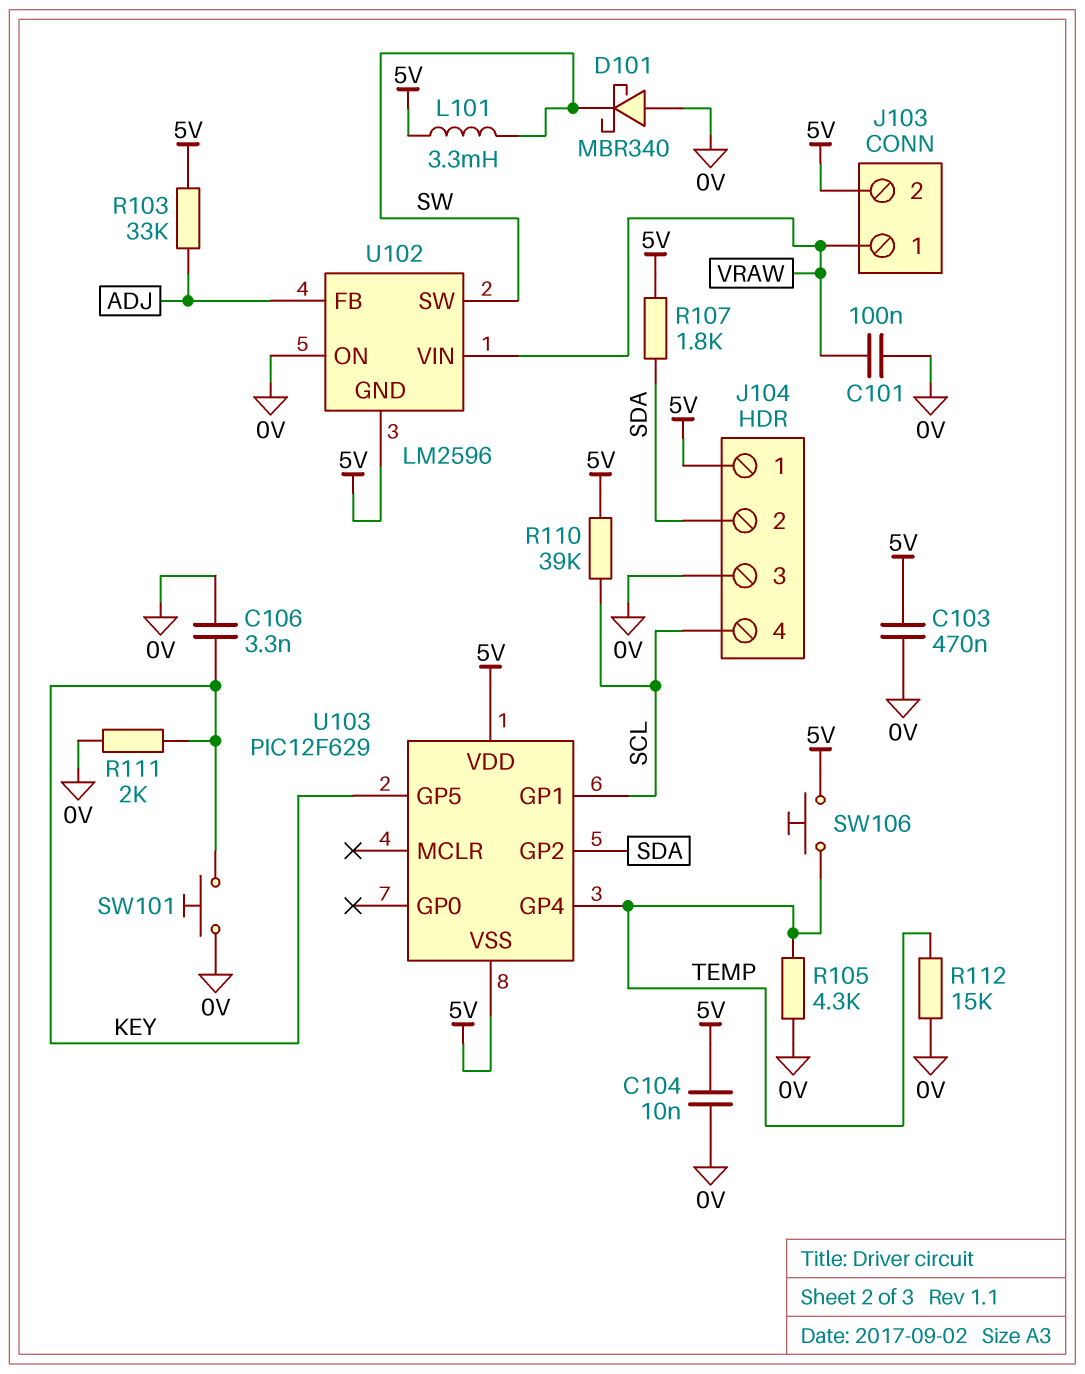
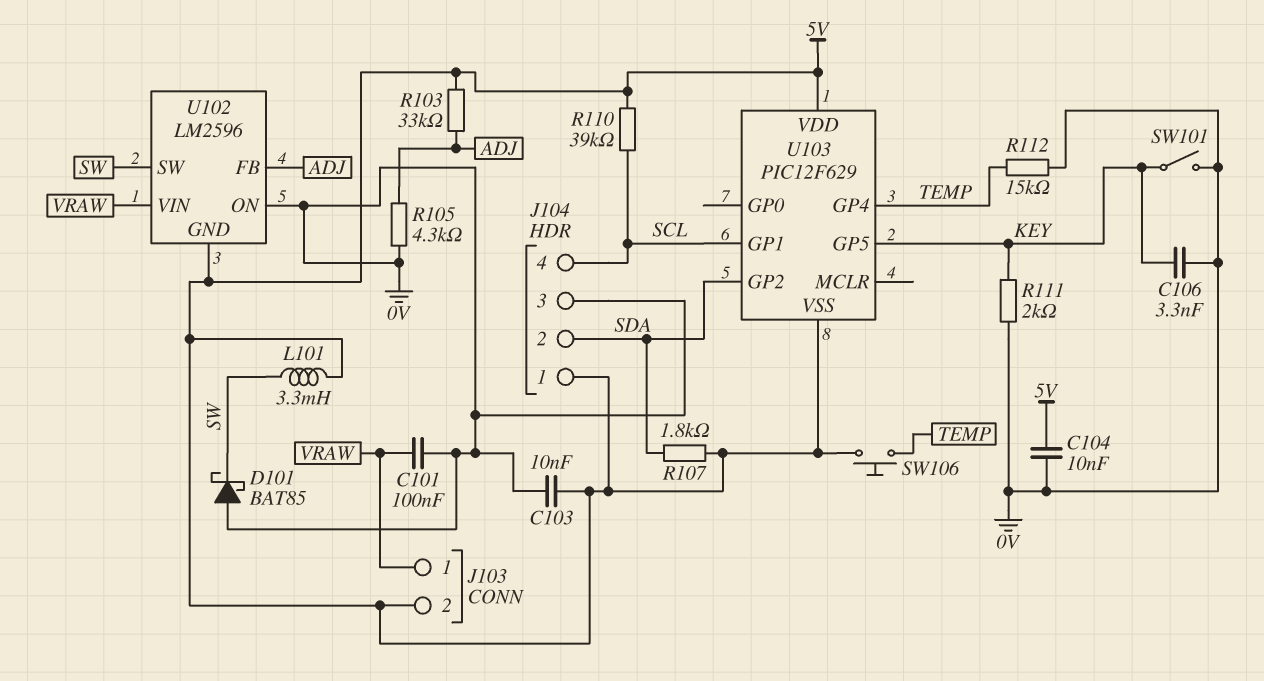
C103: 470nF (0V, 5V) -> 10nF (0V, 5V)
D101: schottky MBR340 (A 0V, K SW) -> schottky BAT85 (A 0V, K SW)
R105: 4.3k (0V, TEMP) -> 4.3k (0V, ADJ)
SW101: button (0V, KEY) -> switch (0V, KEY)

